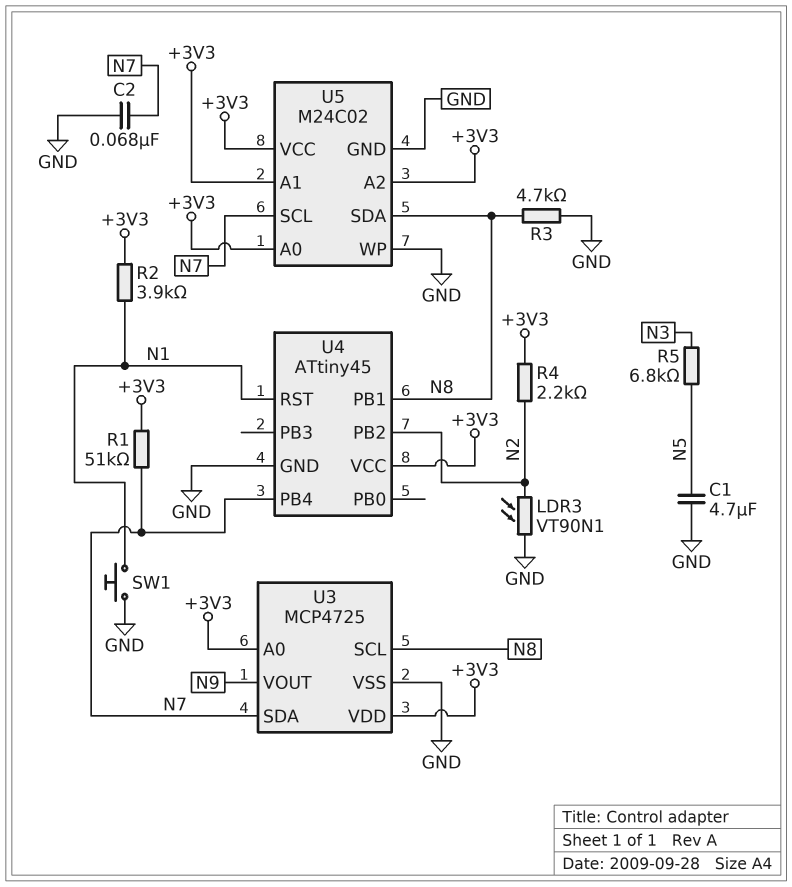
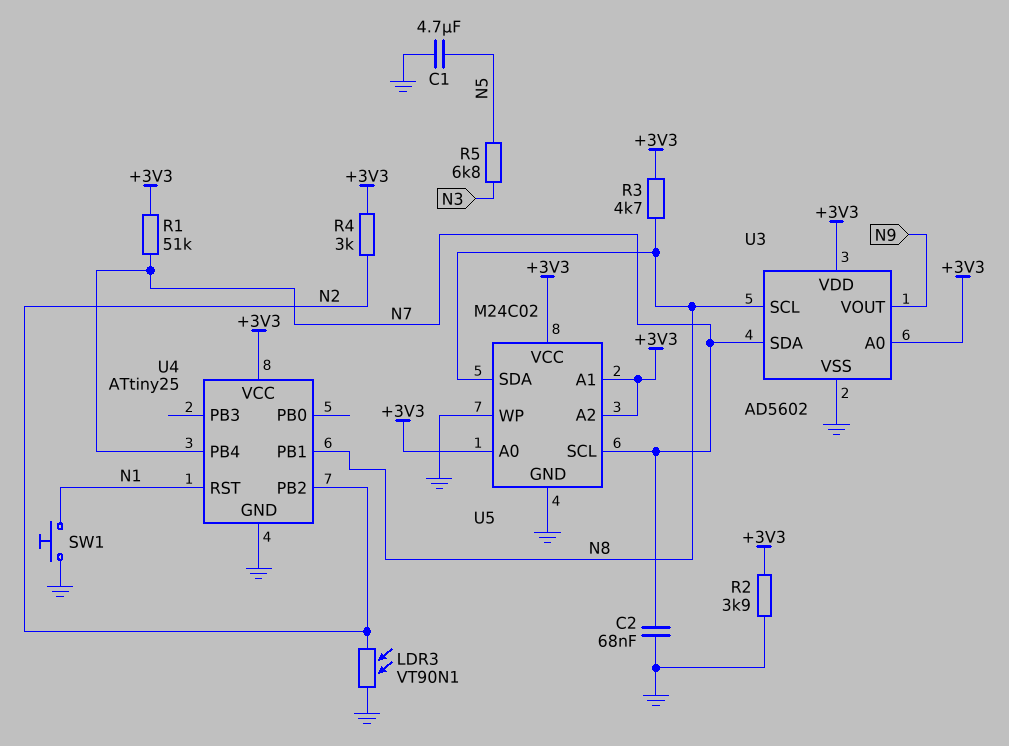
R2: 3.9k (+3V3, N1) -> 3.9k (+3V3, GND)
R3: 4.7k (GND, N8) -> 4.7k (+3V3, N8)
R4: 2.2k (+3V3, N2) -> 3k (+3V3, N2)
U3: MCP4725 -> AD5602
U4: ATtiny45 -> ATtiny25

